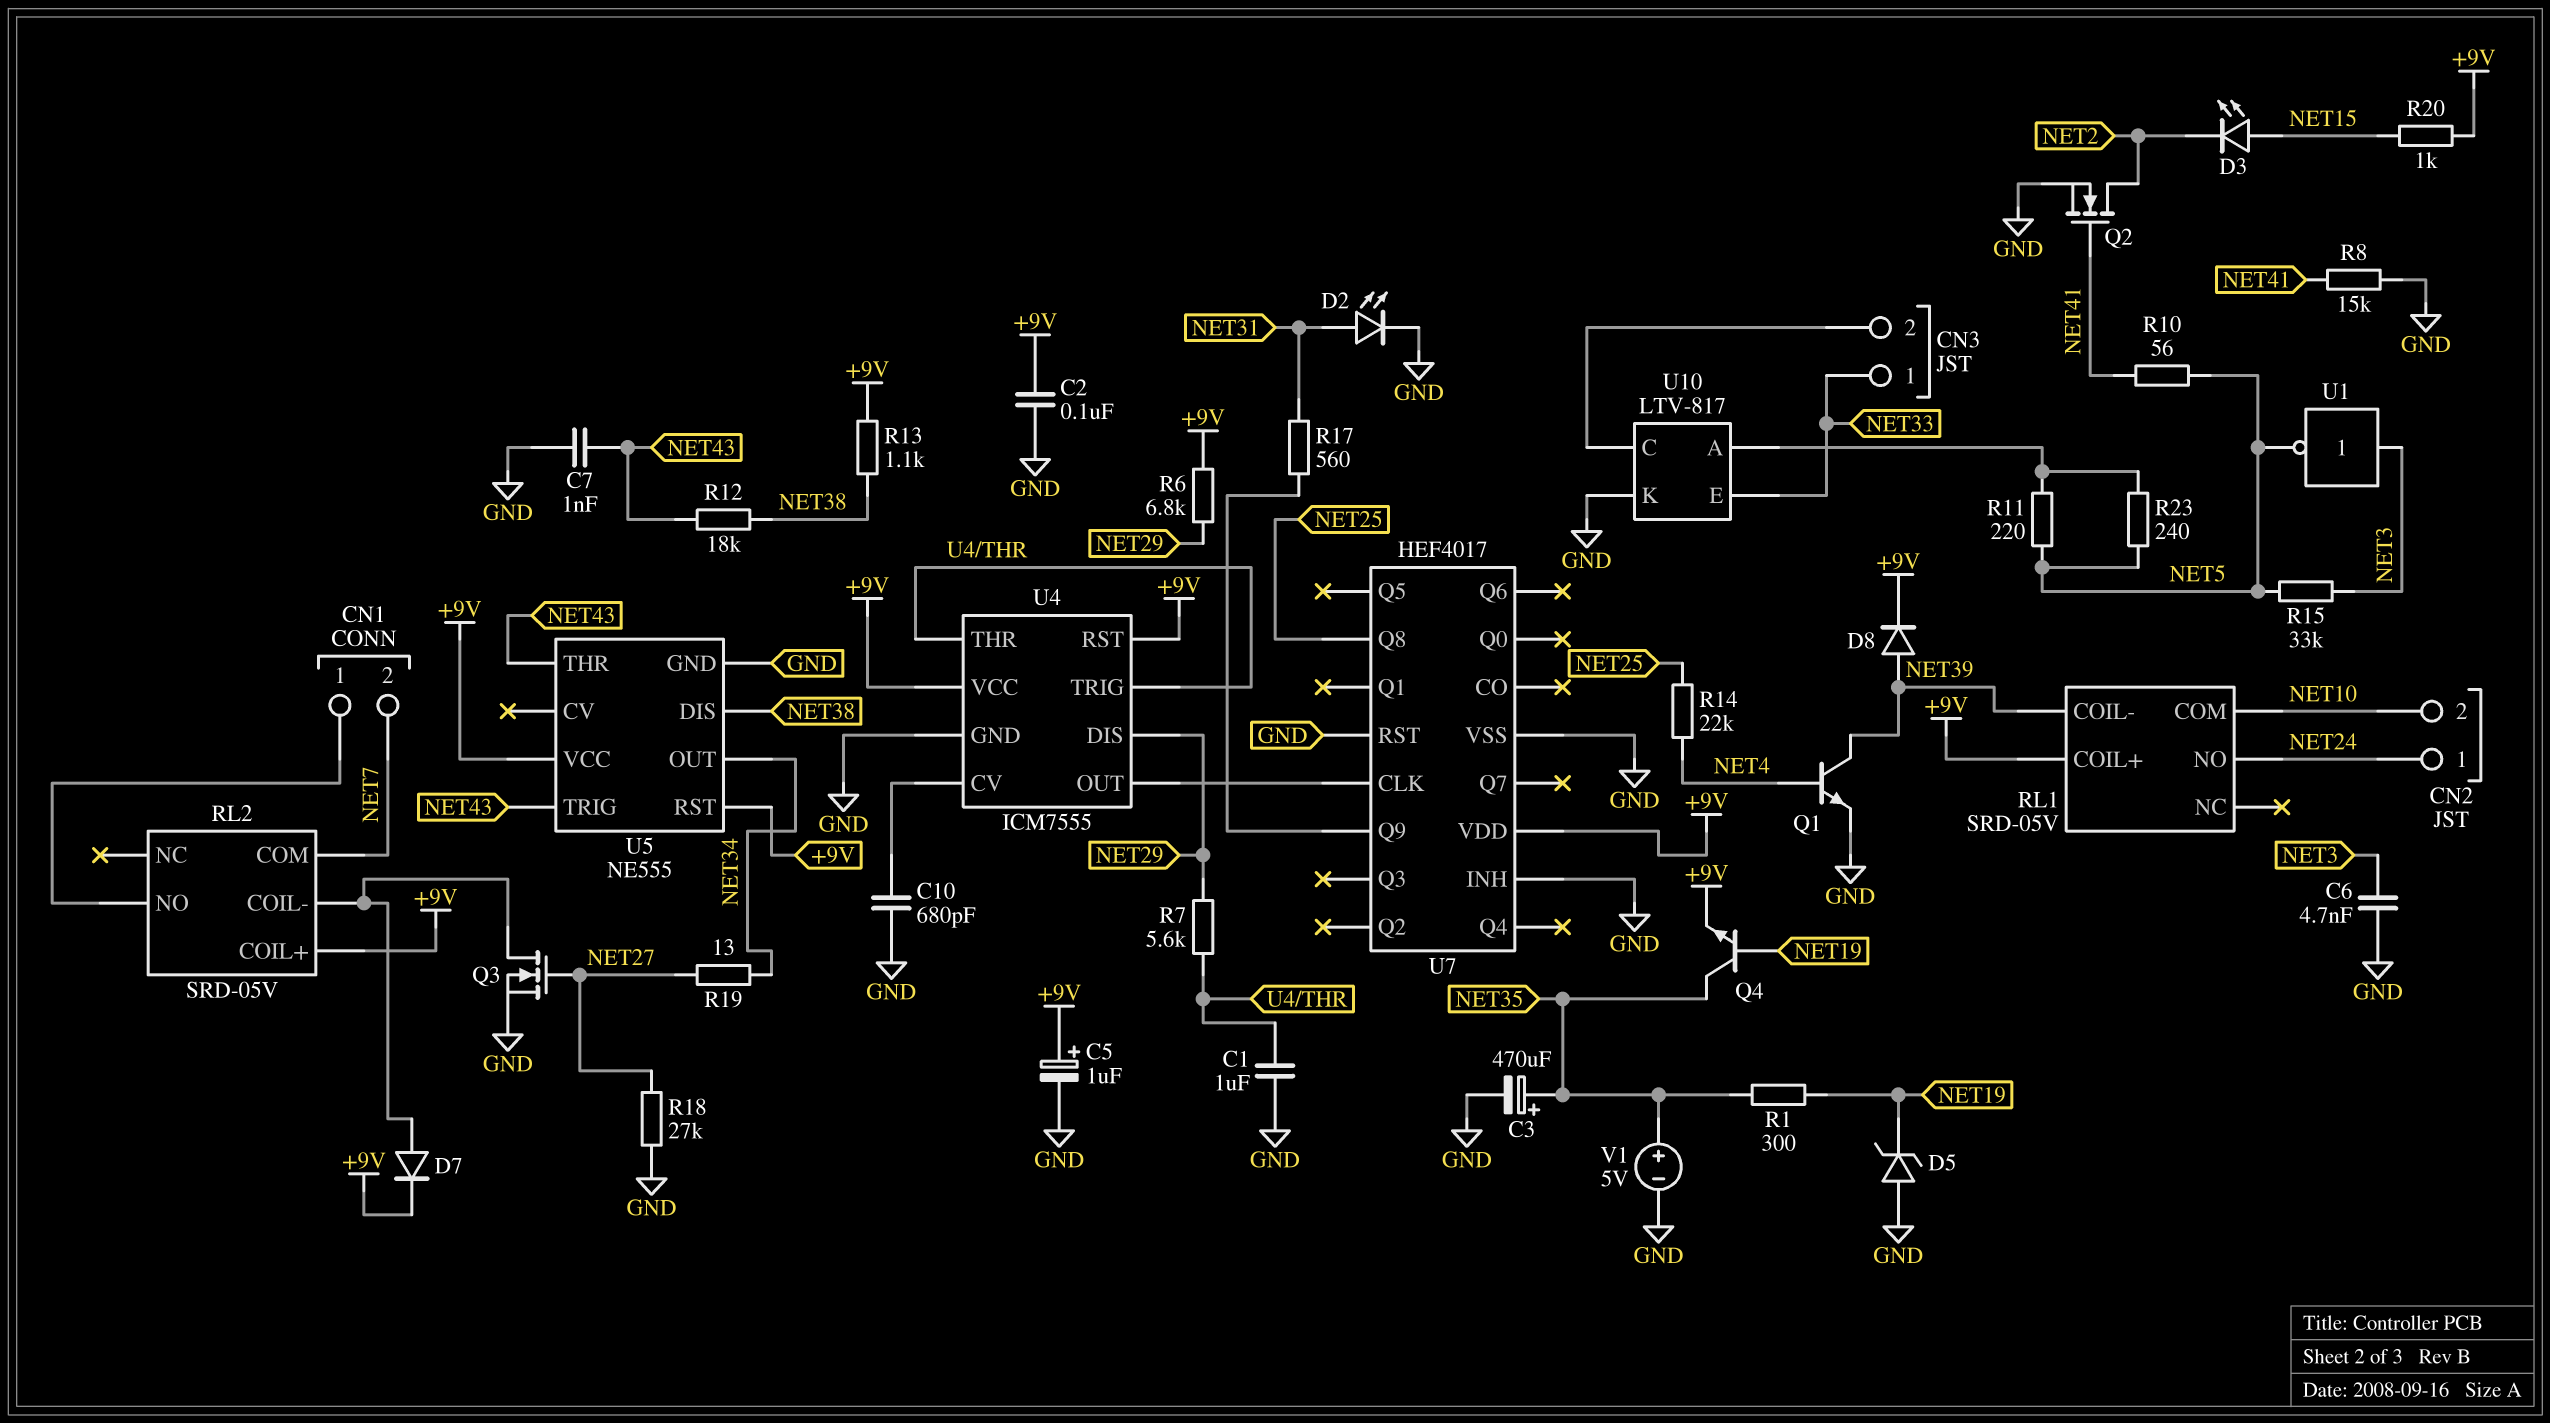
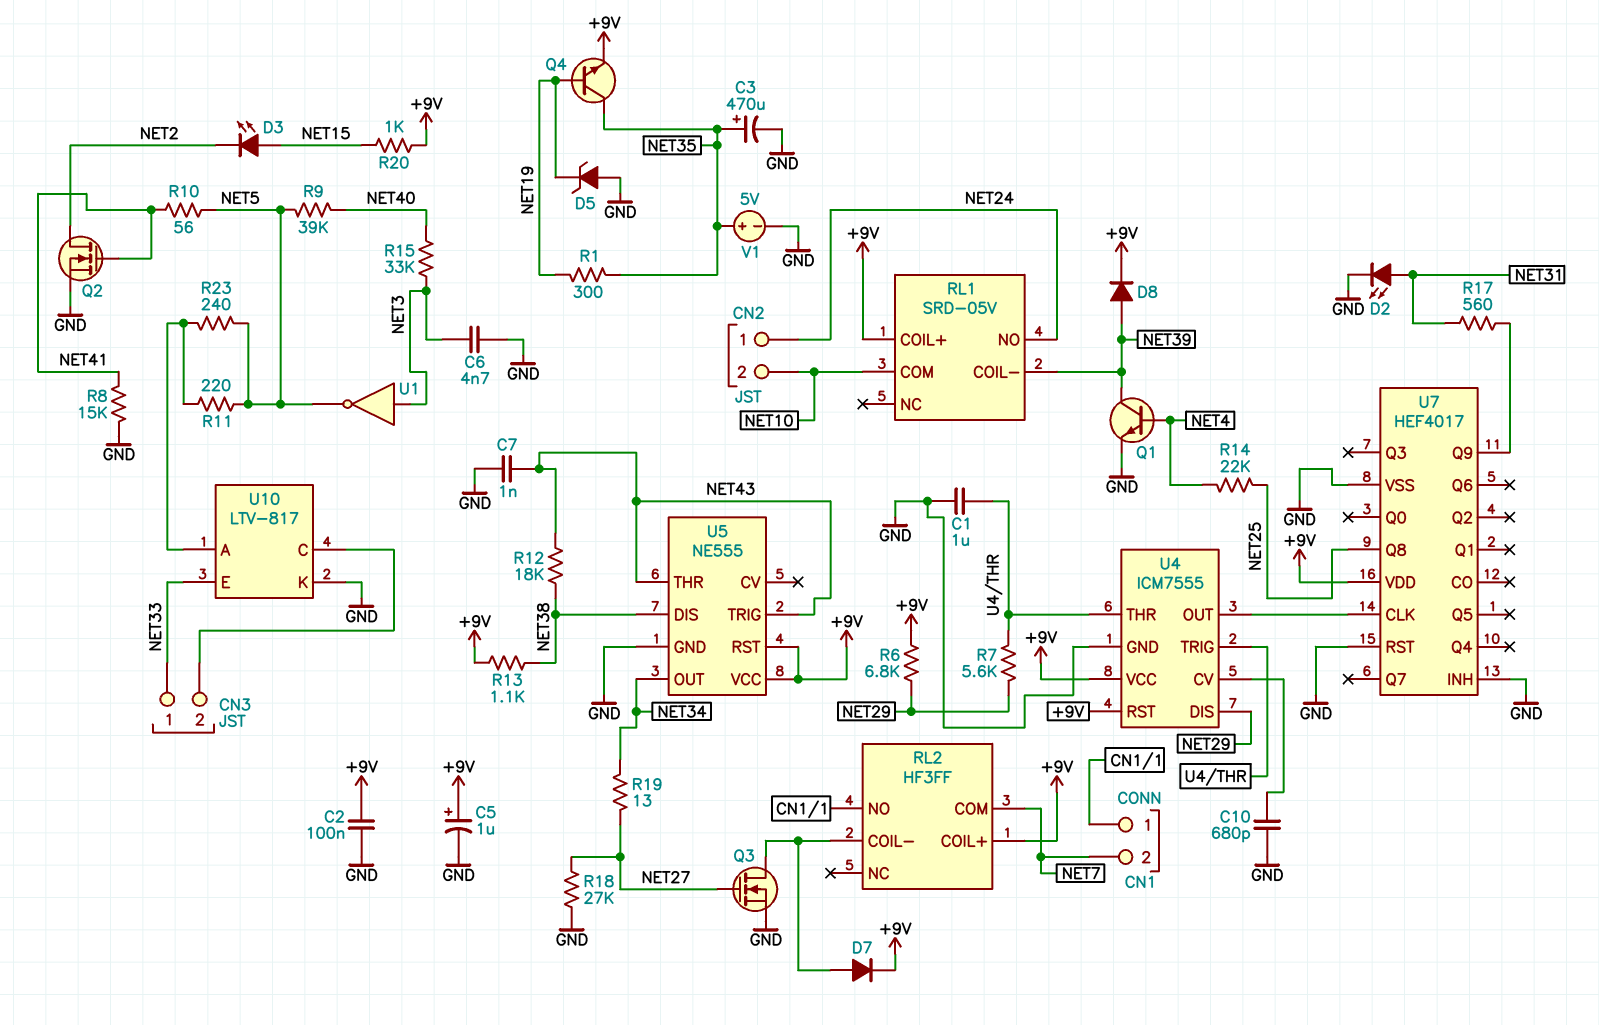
R9: none -> 39k (NET5, NET40)
R15: 33k (NET3, NET5) -> 33k (NET3, NET40)
RL2: SRD-05V -> HF3FF

